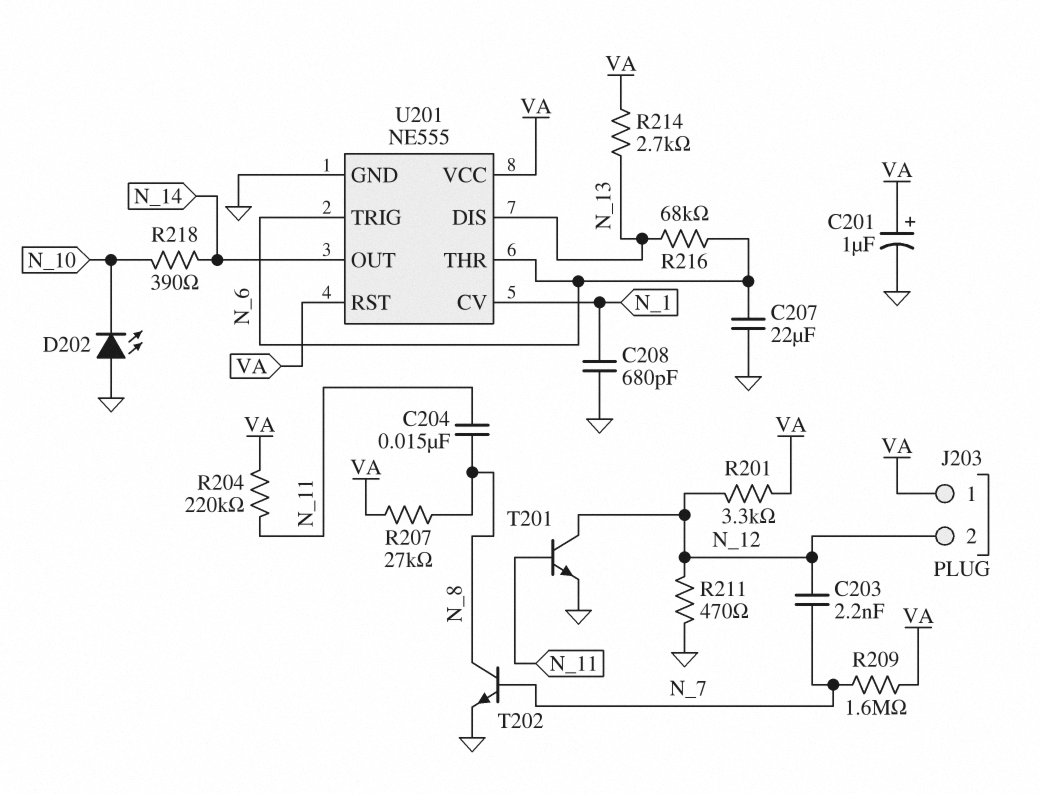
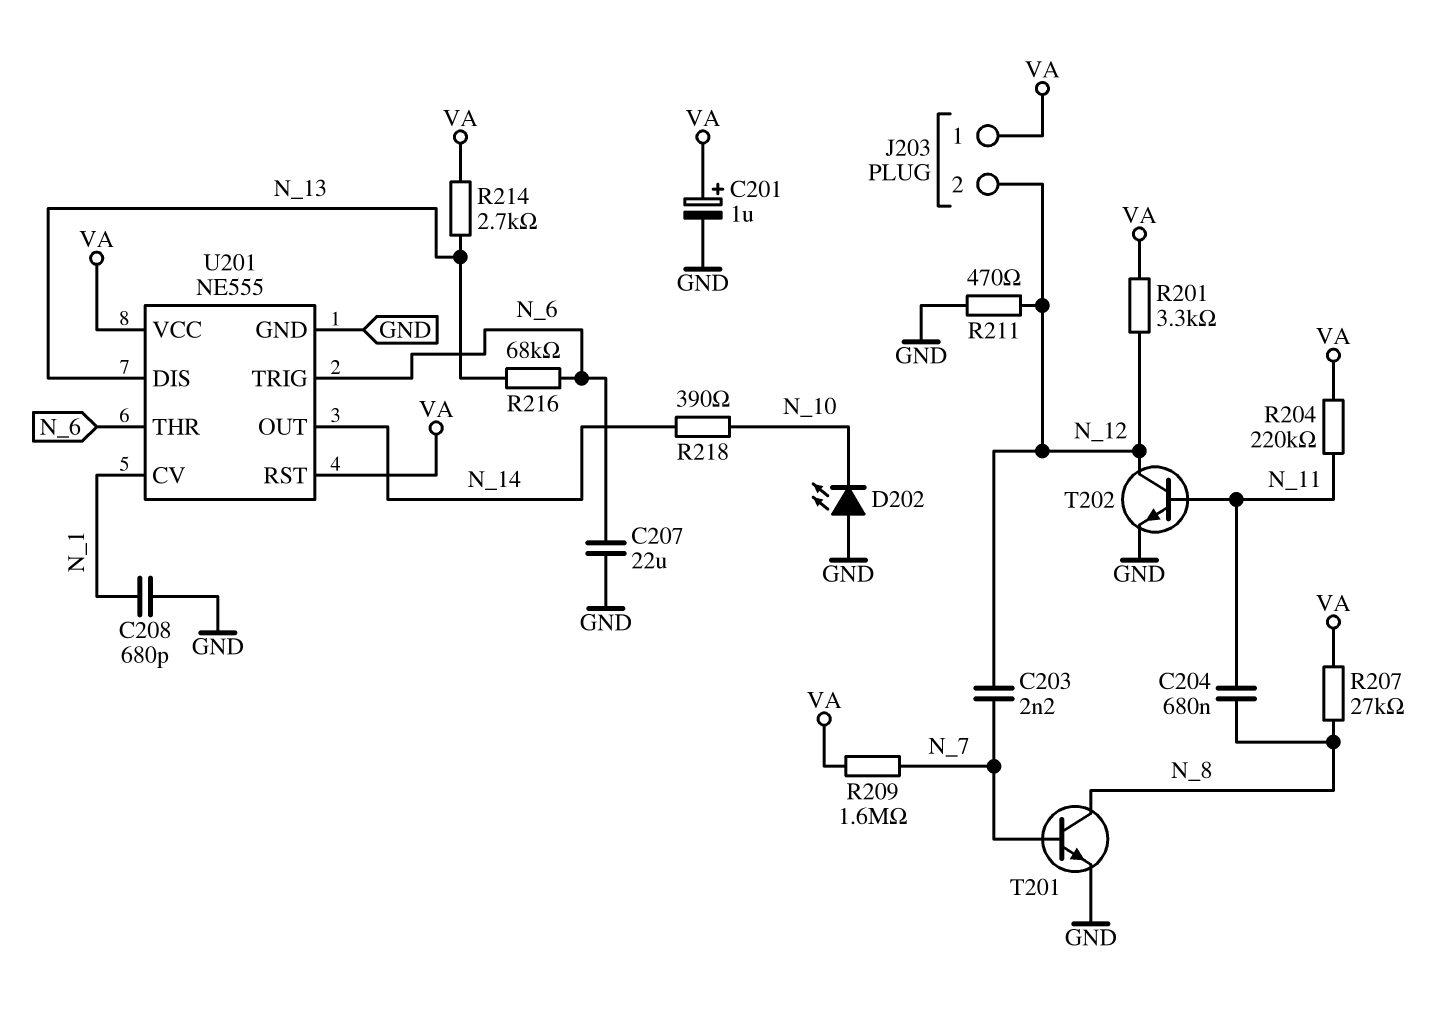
C204: 15nF (N_8, N_11) -> 680nF (N_8, N_11)
T201: NPN (B N_11, C N_12, E GND) -> NPN (B N_7, C N_8, E GND)
T202: NPN (B N_7, C N_8, E GND) -> NPN (B N_11, C N_12, E GND)

